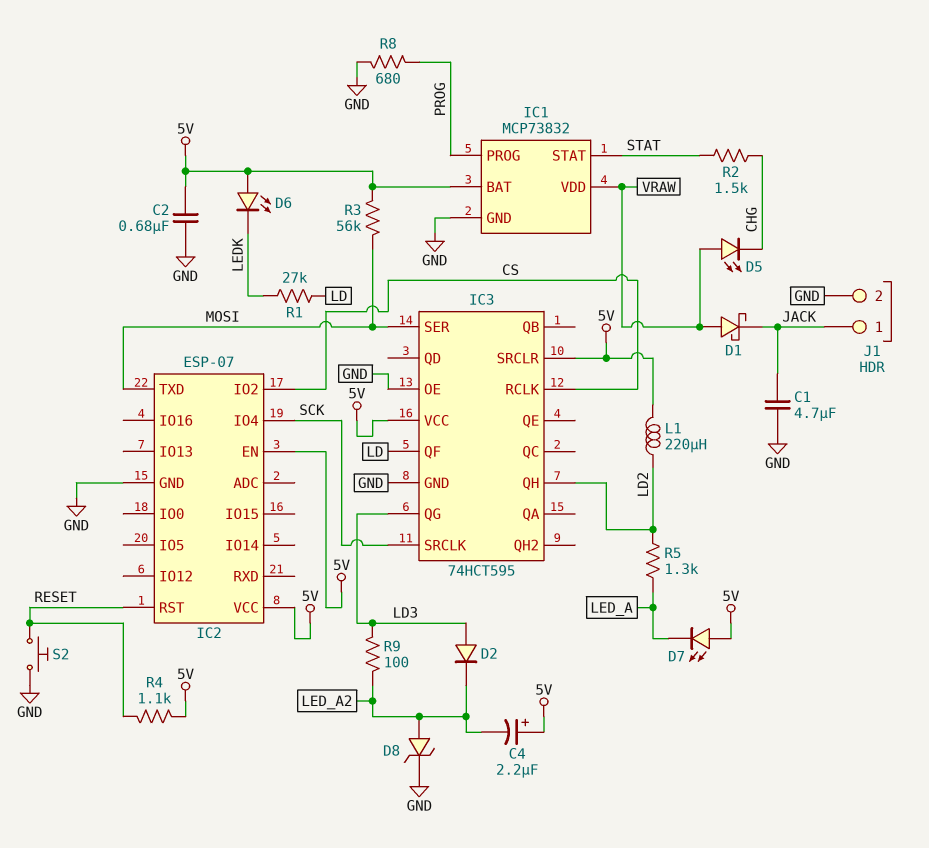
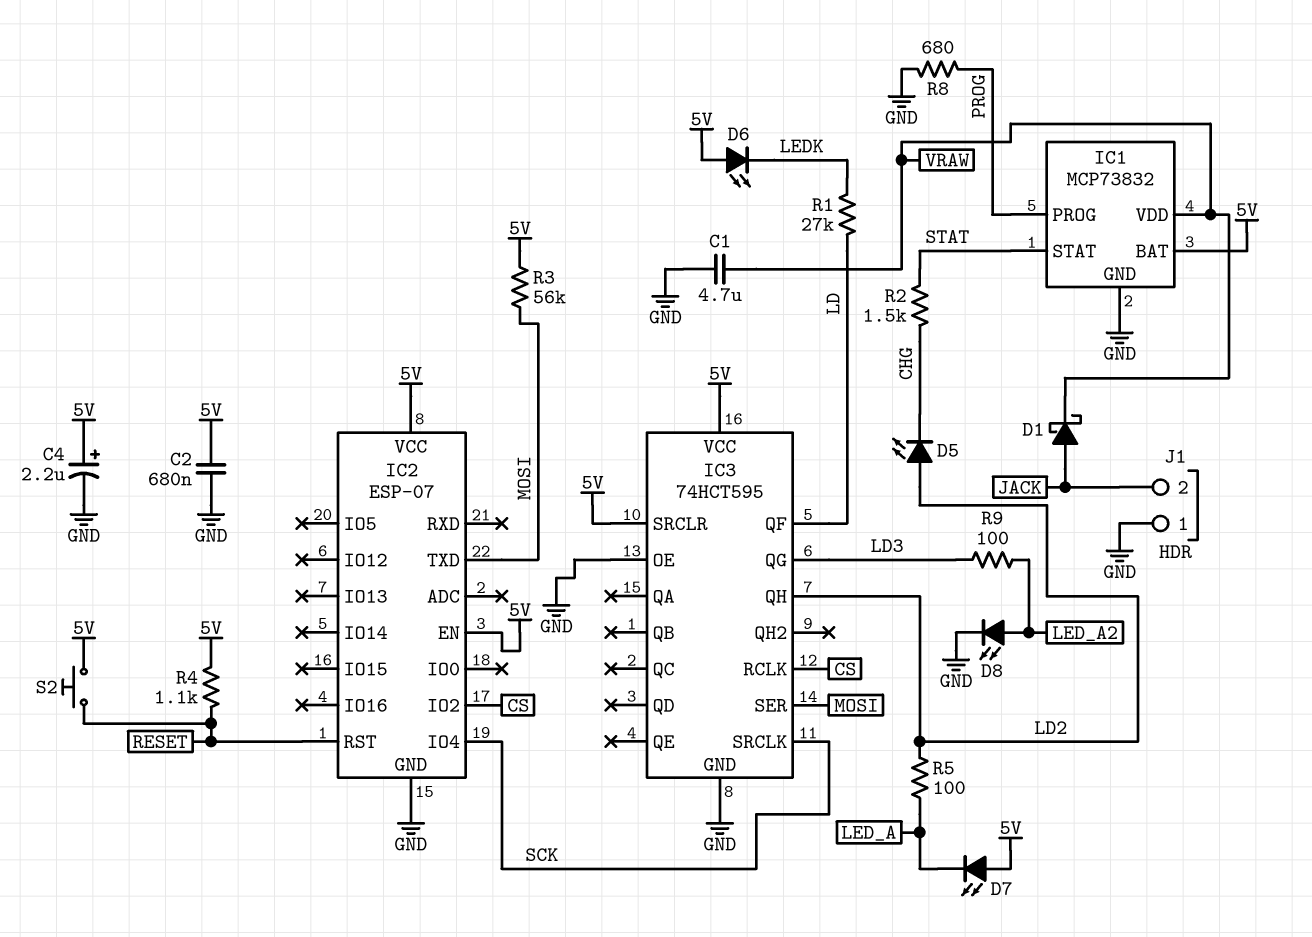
C1: 4.7uF (GND, JACK) -> 4.7uF (GND, VRAW)
C4: 2.2uF (plus 5V, minus LED_A2) -> 2.2uF (plus 5V, minus GND)
D1: schottky (A VRAW, K JACK) -> schottky (A JACK, K VRAW)
D2: diode (A LD3, K LED_A2) -> none
D5: LED (A VRAW, K CHG) -> LED (A LD2, K CHG)
D8: zener (A LED_A2, K GND) -> LED (A LED_A2, K GND)
J1 pin 1: JACK -> GND
J1 pin 2: GND -> JACK
L1: 220uH (5V, LD2) -> none
R5: 1.3k (LD2, LED_A) -> 100 (LD2, LED_A)
S2: button (GND, RESET) -> button (5V, RESET)

